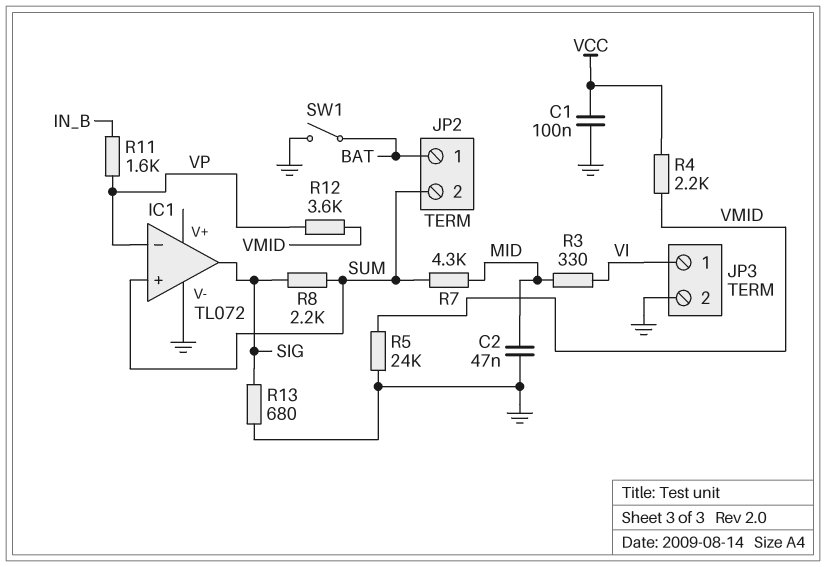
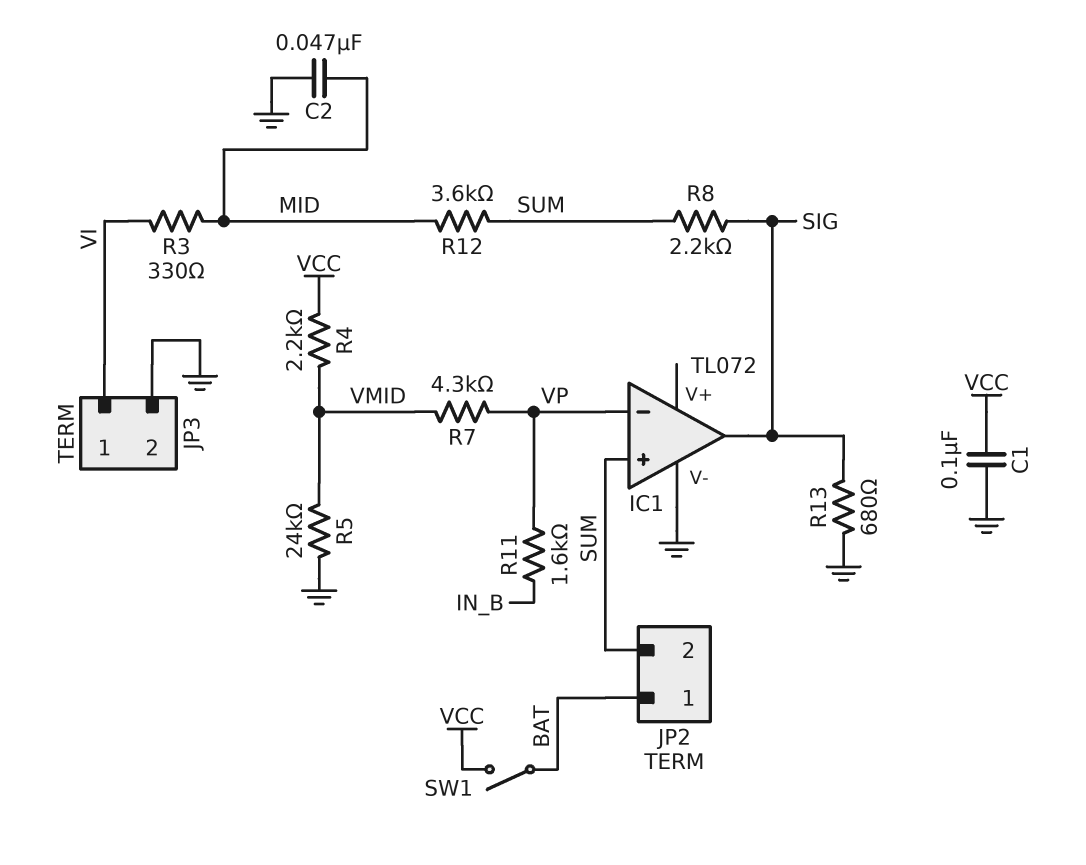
R7: 4.3k (MID, SUM) -> 4.3k (VMID, VP)
R12: 3.6k (VMID, VP) -> 3.6k (MID, SUM)
SW1: switch (BAT, GND) -> switch (BAT, VCC)

